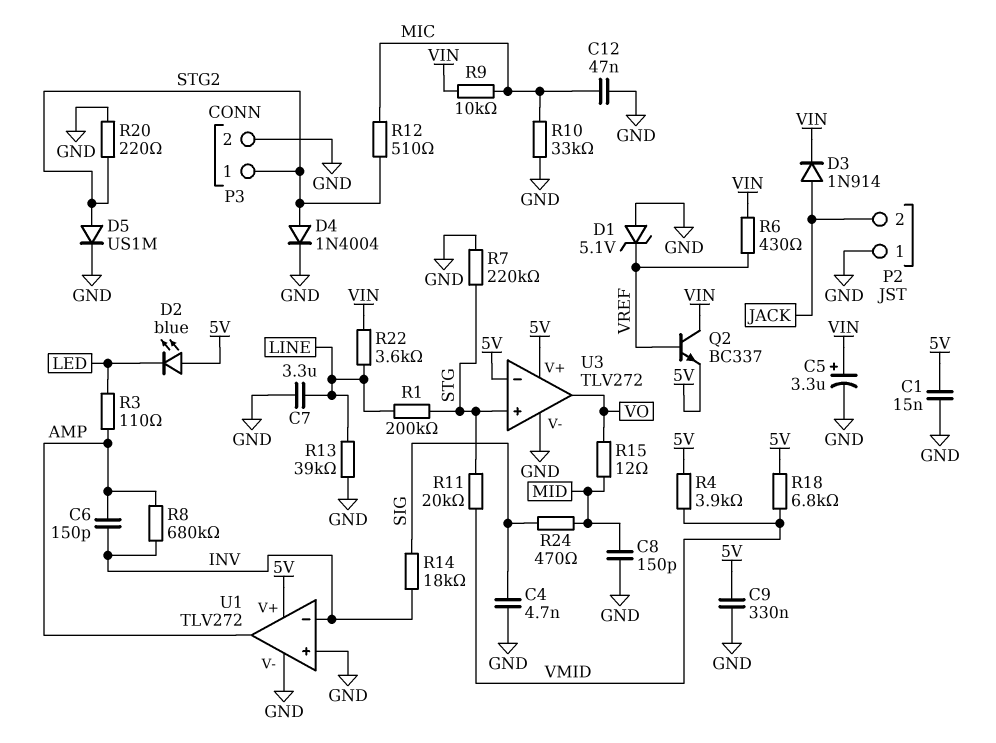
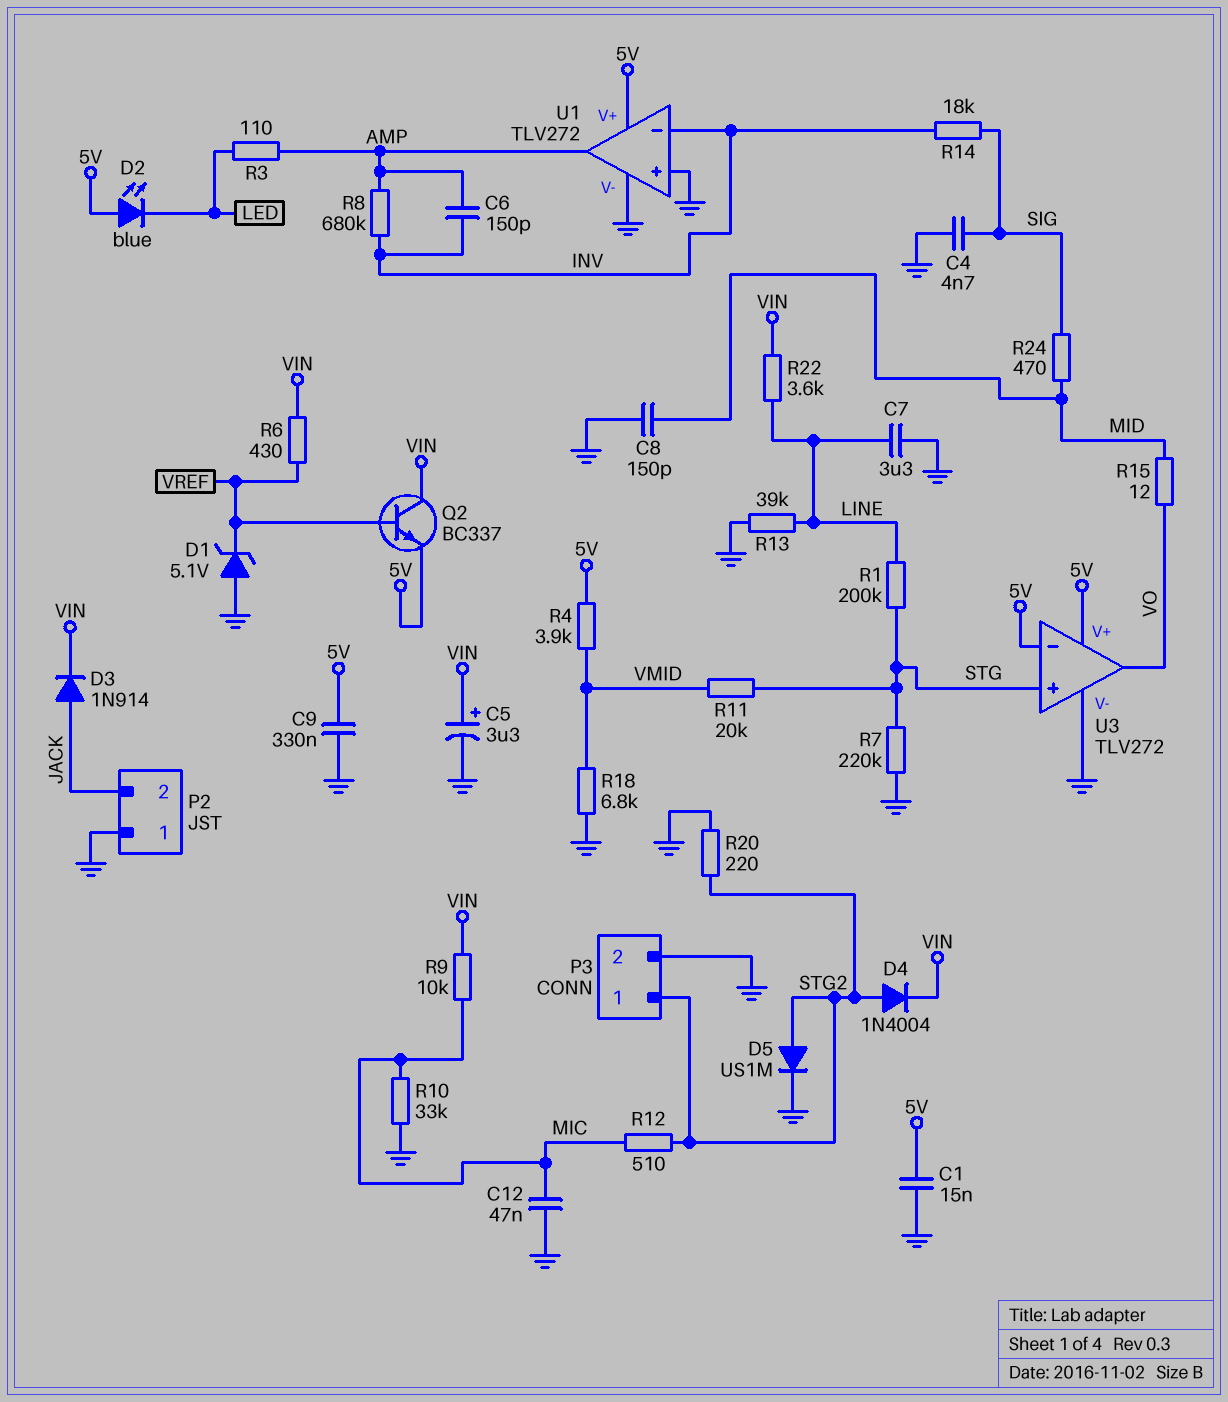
D4: diode 1N4004 (A STG2, K GND) -> diode 1N4004 (A STG2, K VIN)
R18: 6.8k (5V, VMID) -> 6.8k (GND, VMID)

